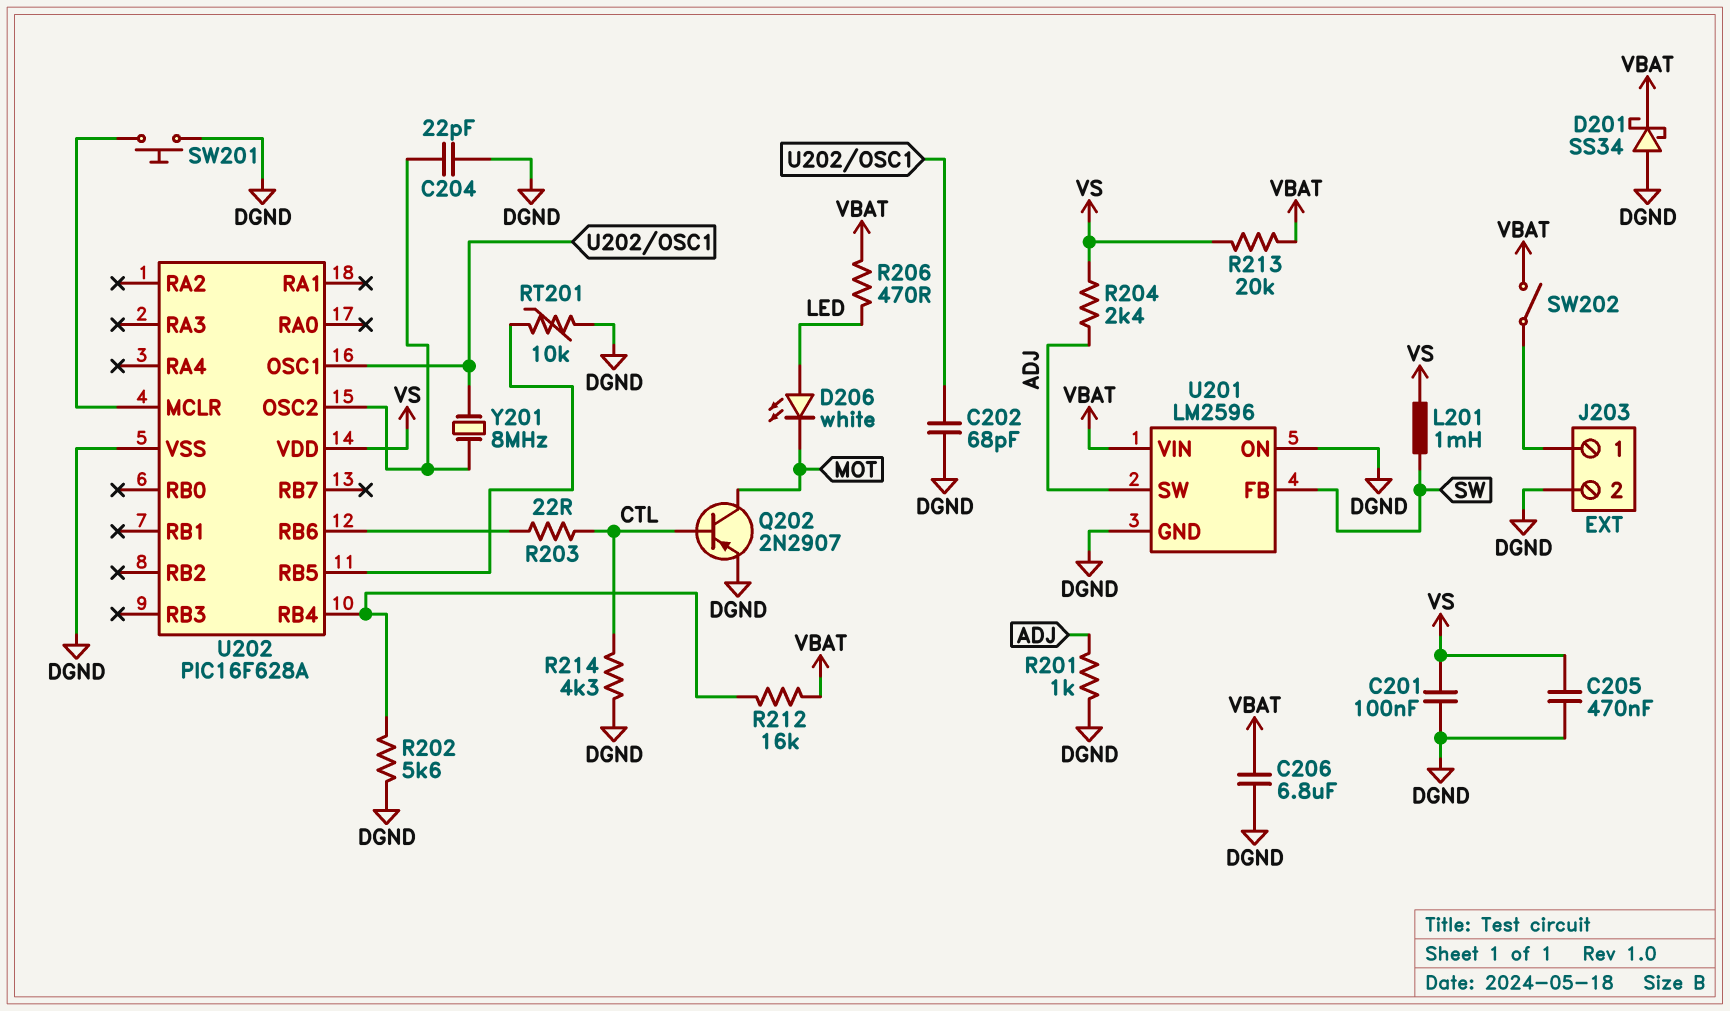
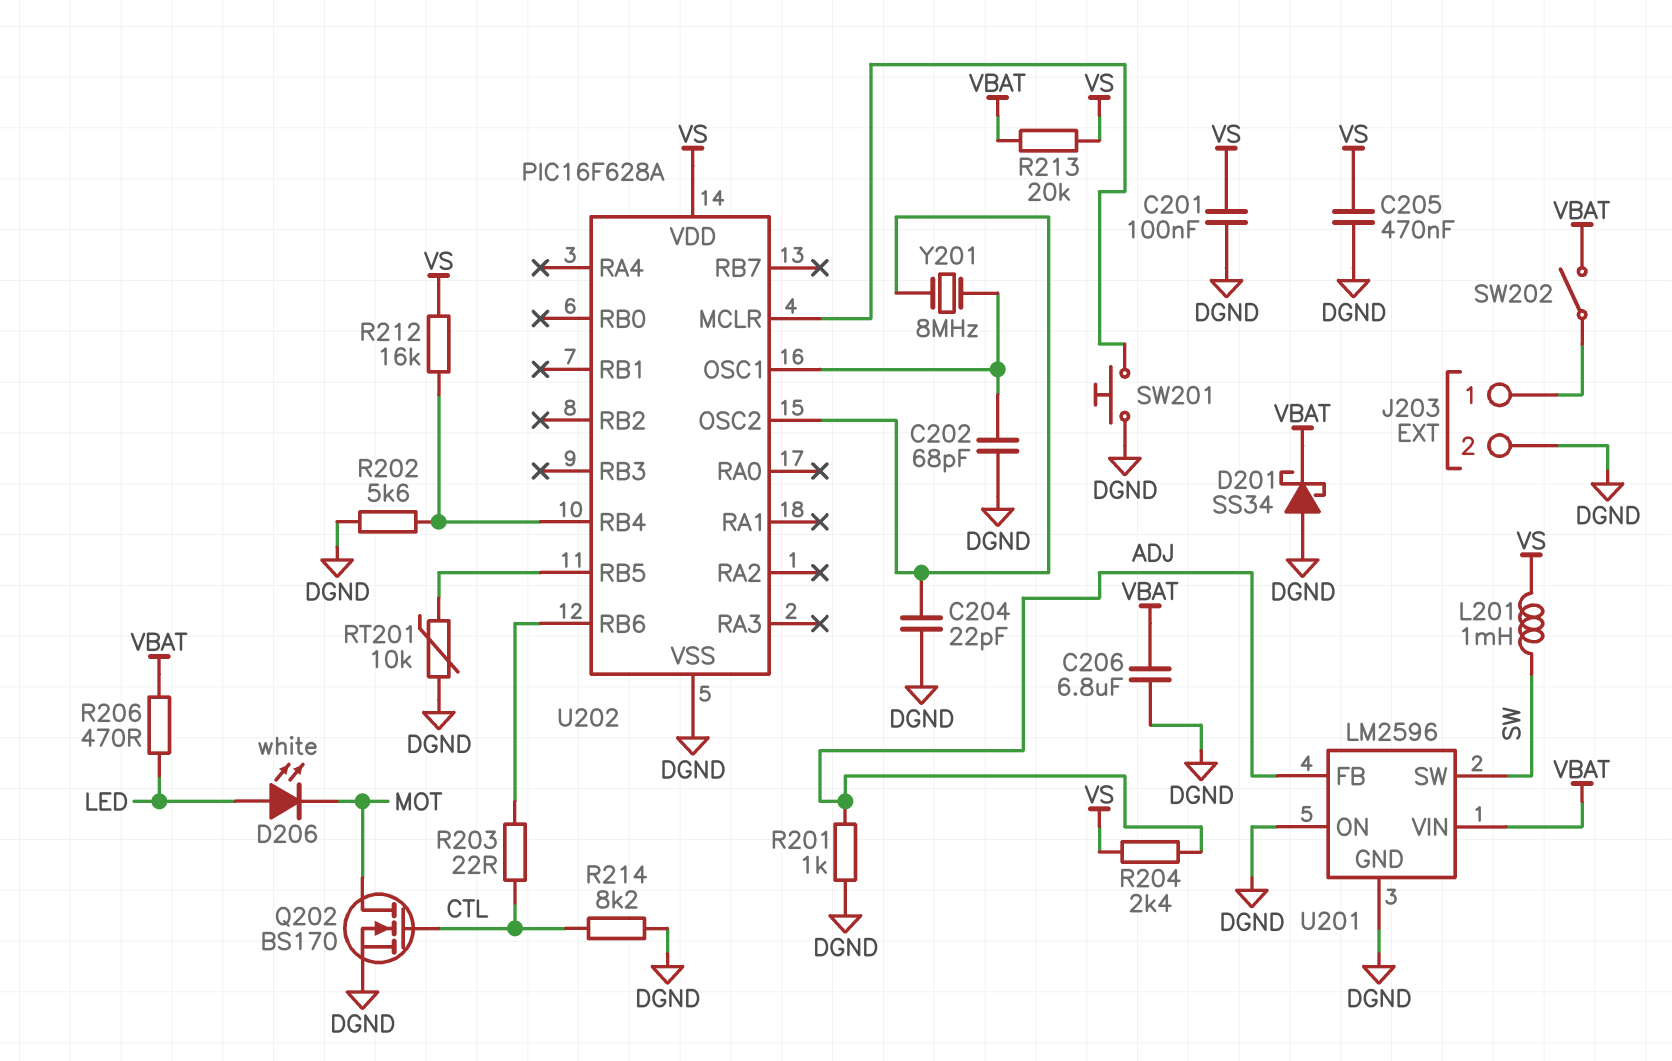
Q202: PNP 2N2907 (B CTL, C MOT, E DGND) -> NMOS BS170 (G CTL, D MOT, S DGND)
R212: 16k (U202/RB4, VBAT) -> 16k (U202/RB4, VS)
R214: 4.3k (CTL, DGND) -> 8.2k (CTL, DGND)
U201 pin FB: SW -> ADJ
U201 pin SW: ADJ -> SW

